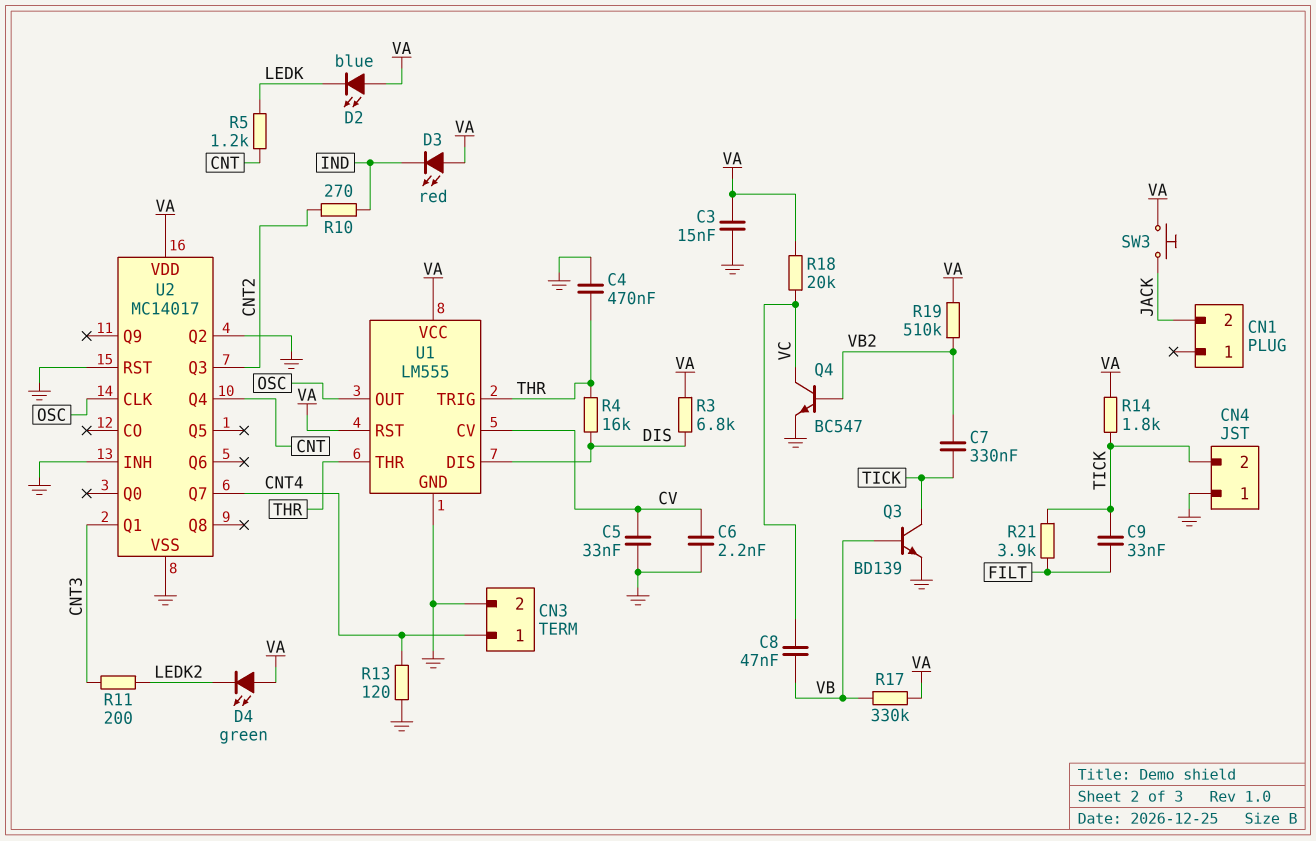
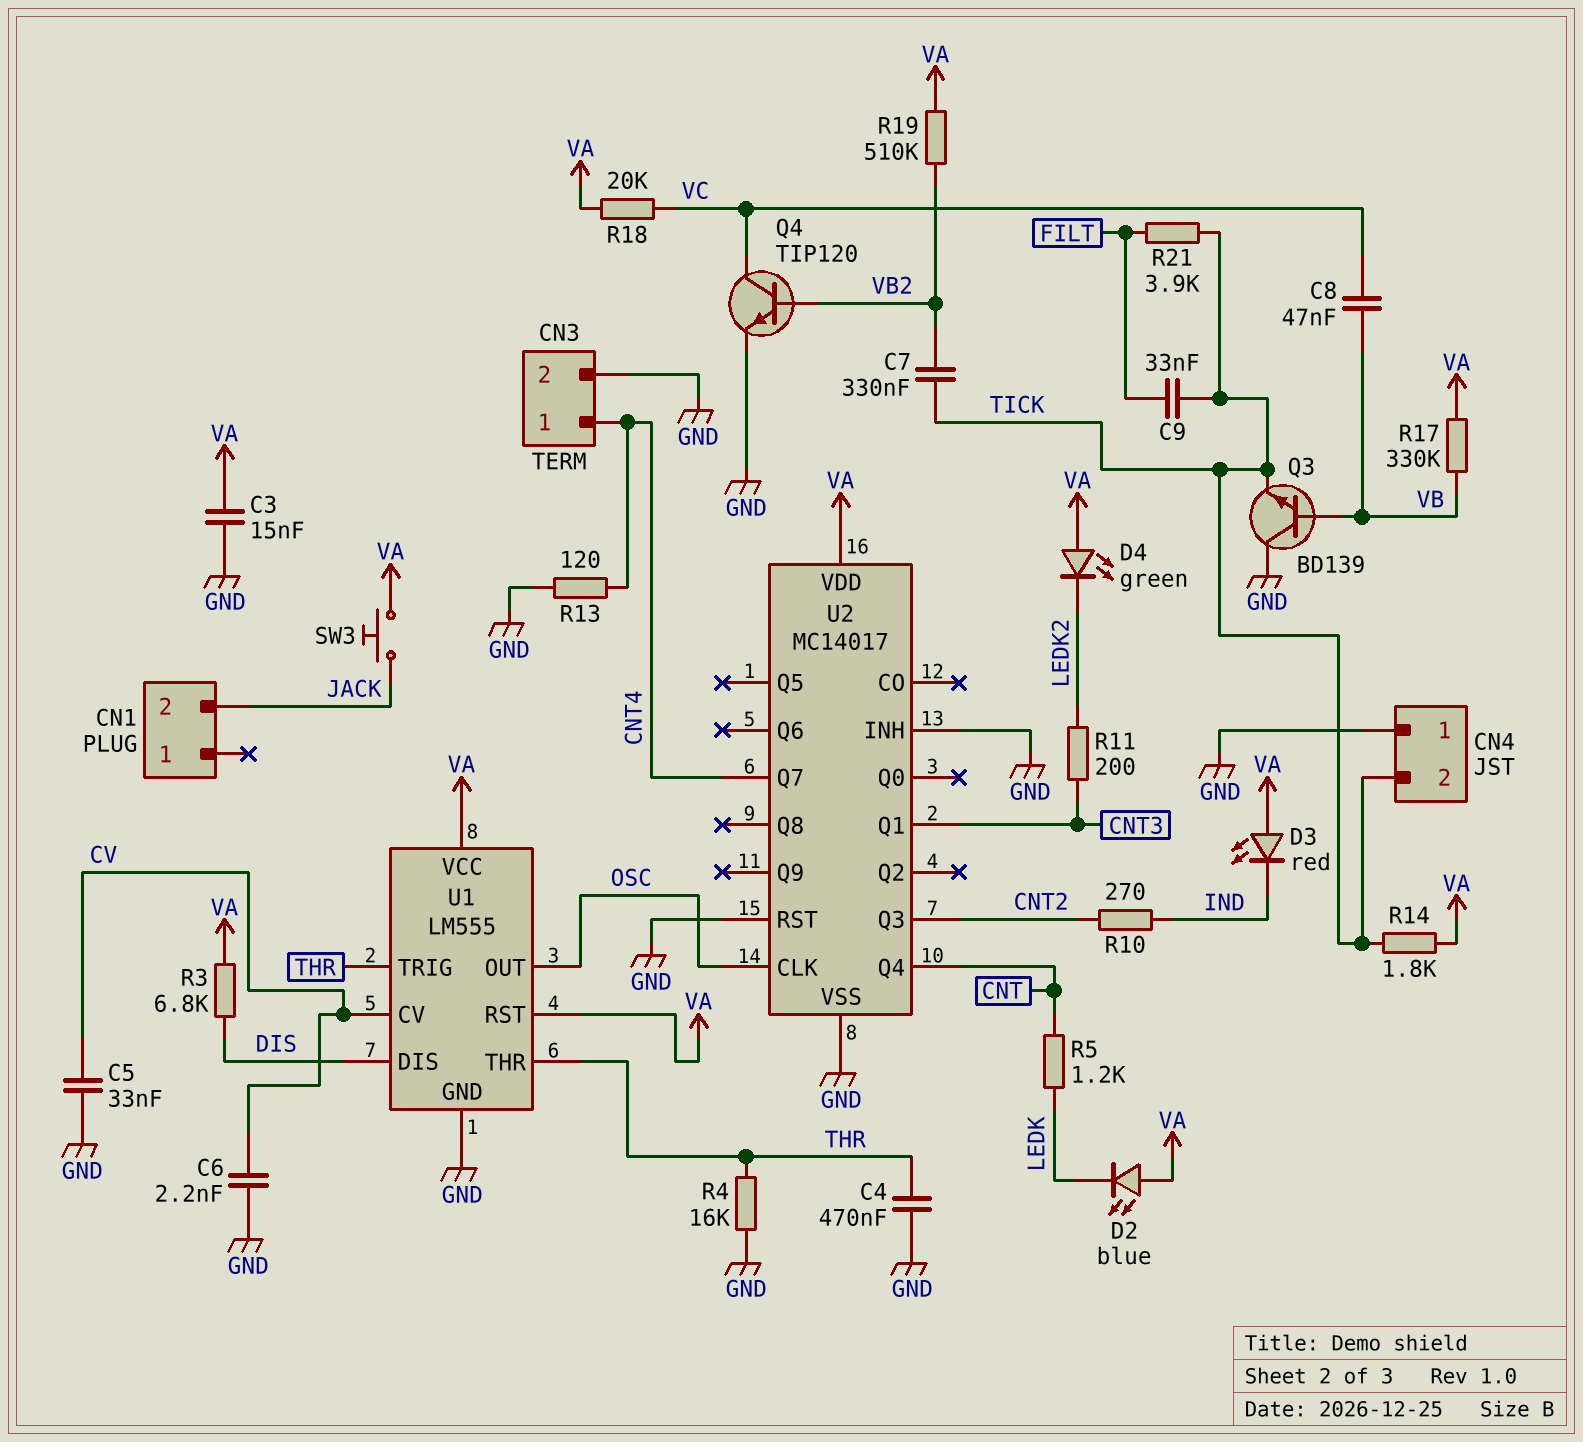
Q3: NPN BD139 (B VB, C TICK, E GND) -> NPN BD139 (B VB, C GND, E TICK)
Q4: NPN BC547 (B VB2, C VC, E GND) -> NPN TIP120 (B VB2, C VC, E GND)
R4: 16k (DIS, THR) -> 16k (GND, THR)
U2 pin Q2: GND -> none

